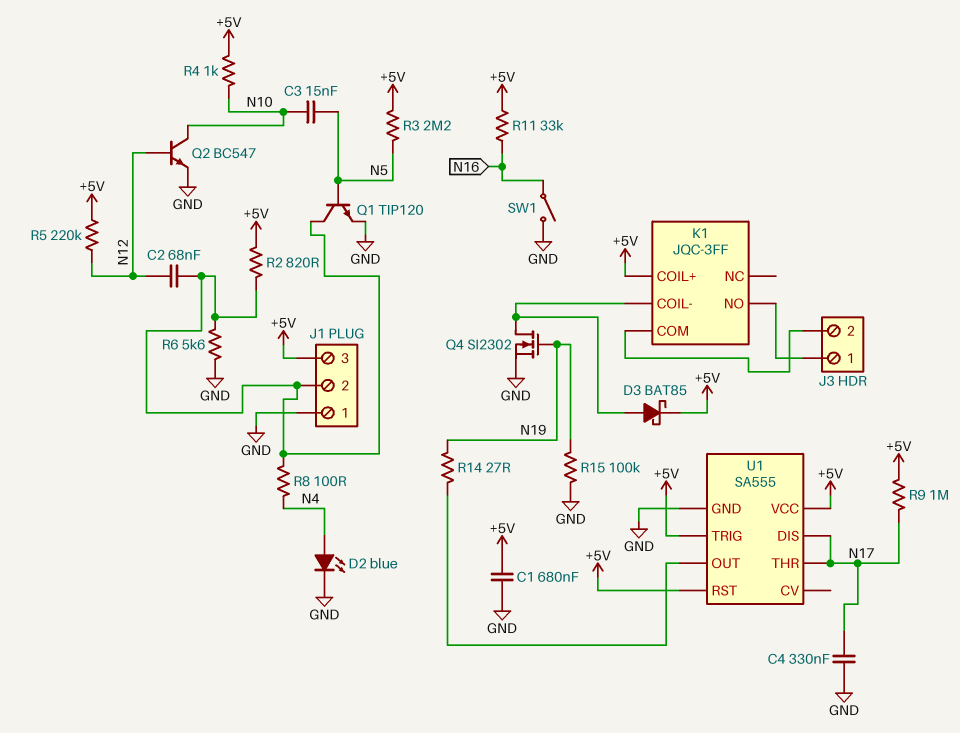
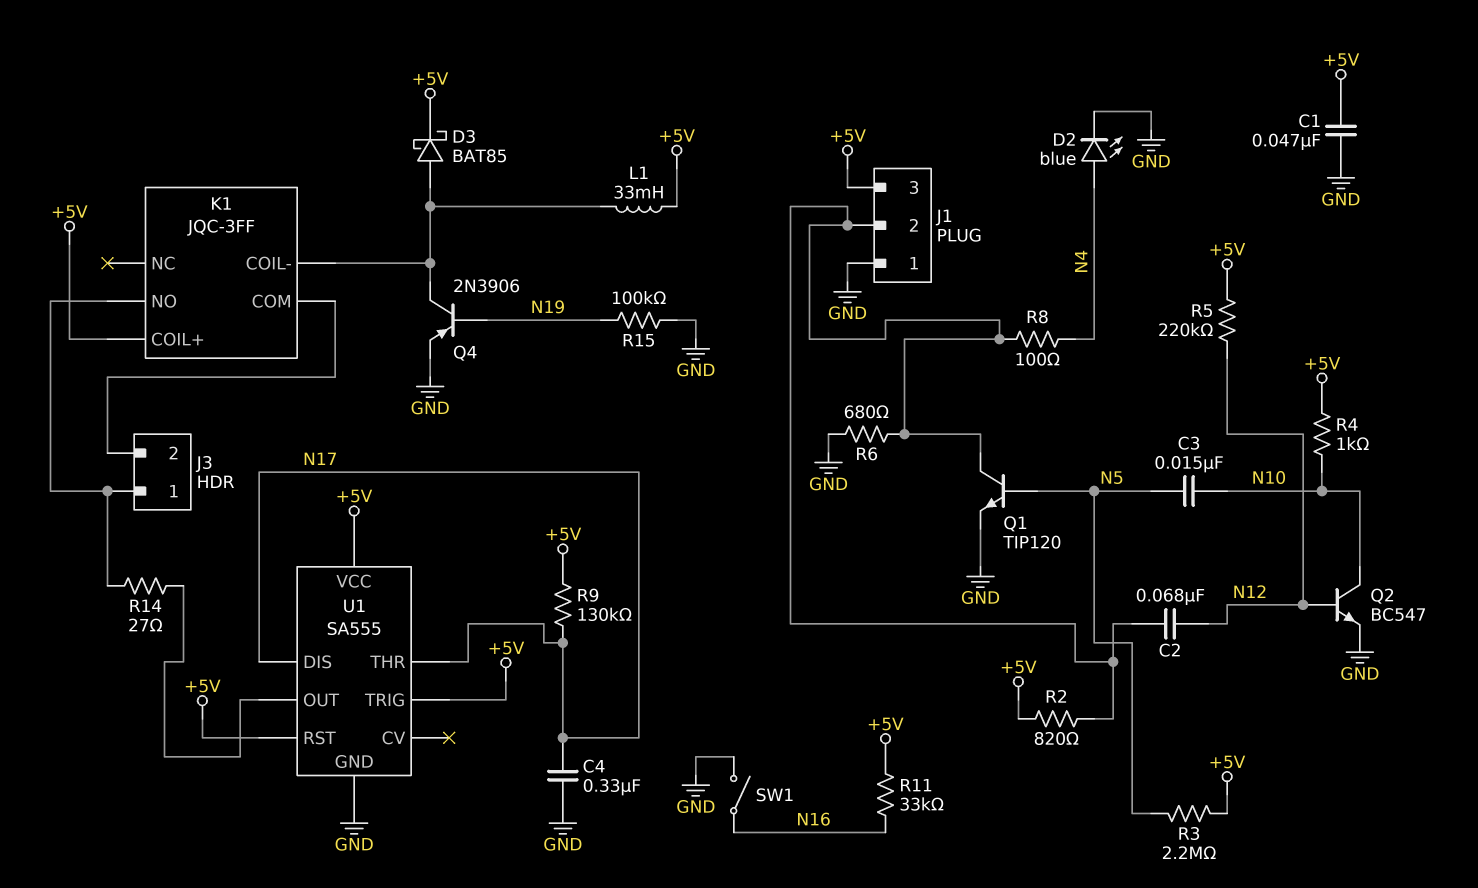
C1: 680nF (+5V, GND) -> 47nF (+5V, GND)
L1: none -> 33mH (+5V, K1/COIL-)
Q4: NMOS SI2302 (G N19, D K1/COIL-, S GND) -> PNP 2N3906 (B N19, C K1/COIL-, E GND)
R6: 5.6k (GND, J1/2) -> 680 (GND, J1/2)
R9: 1M (+5V, N17) -> 130k (+5V, N17)
R14: 27 (N19, U1/OUT) -> 27 (J3/1, U1/OUT)

